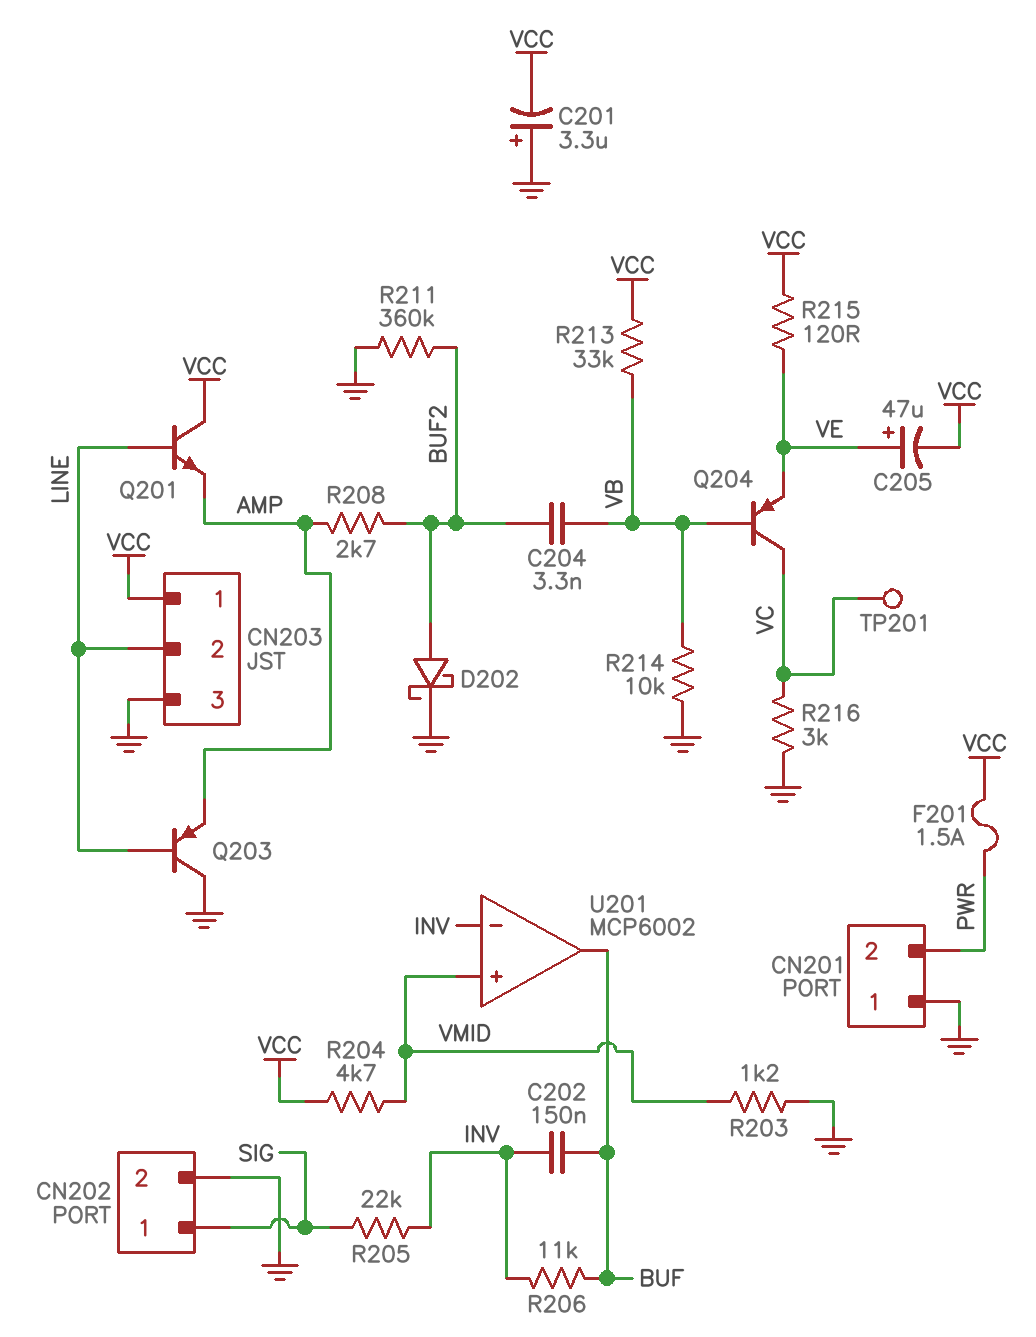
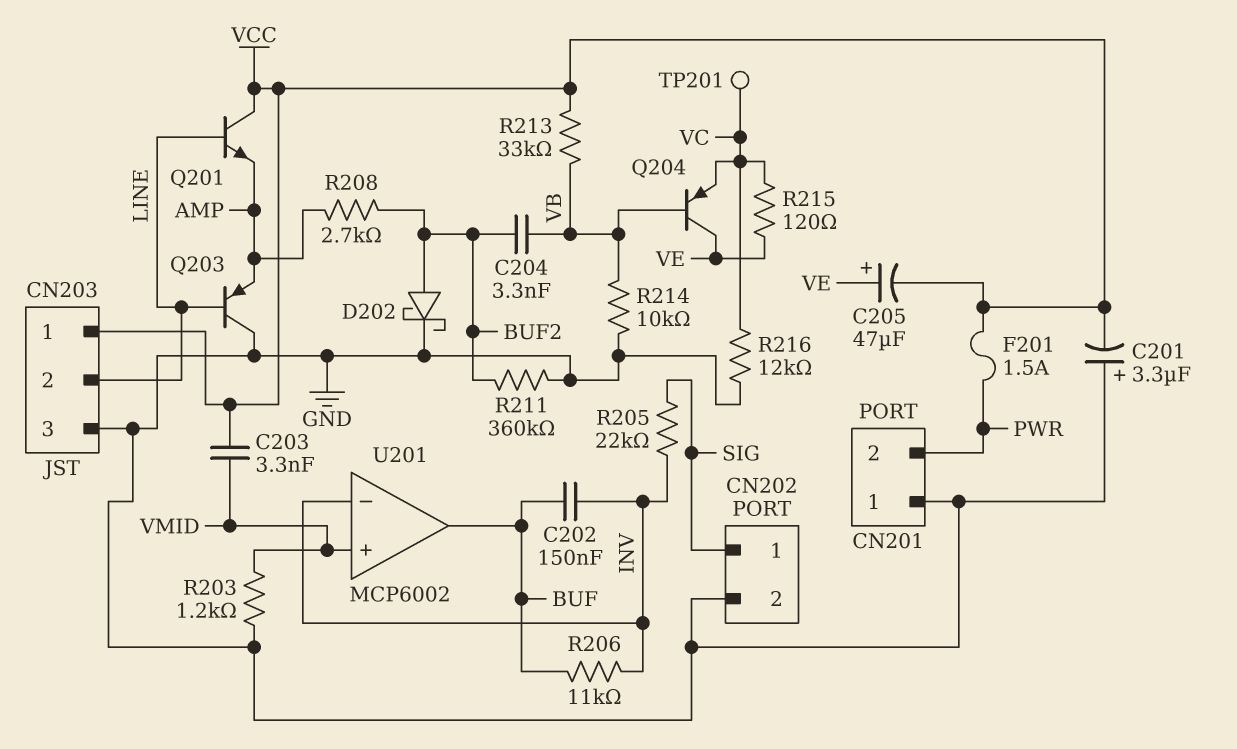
C203: none -> 3.3nF (VCC, VMID)
Q204: PNP (B VB, C VC, E VE) -> PNP (B VB, C VE, E VC)
R204: 4.7k (VCC, VMID) -> none
R215: 120 (VCC, VE) -> 120 (VC, VE)
R216: 3k (GND, VC) -> 12k (GND, VC)

